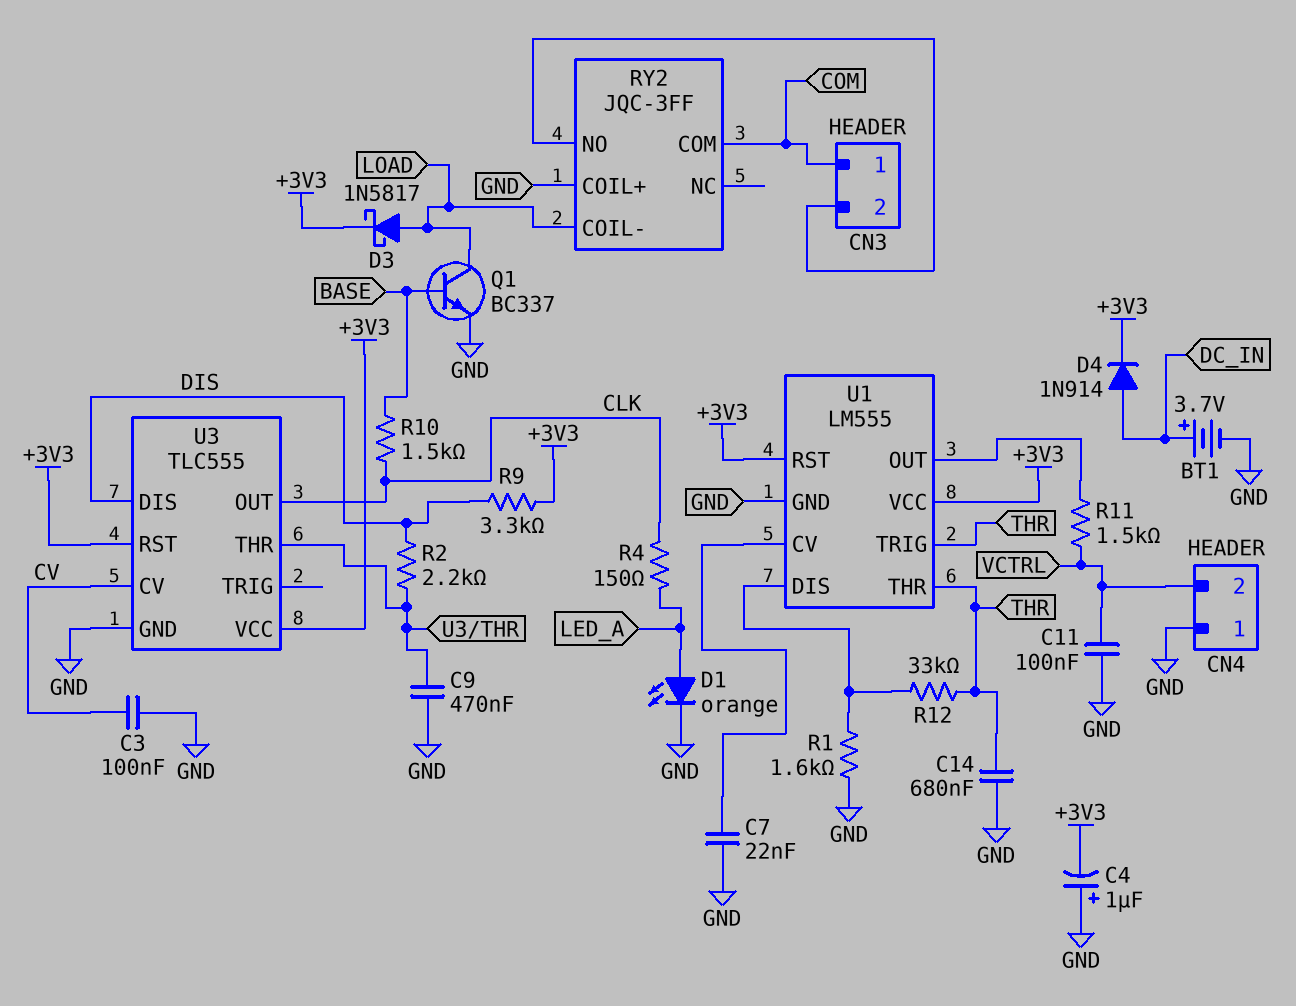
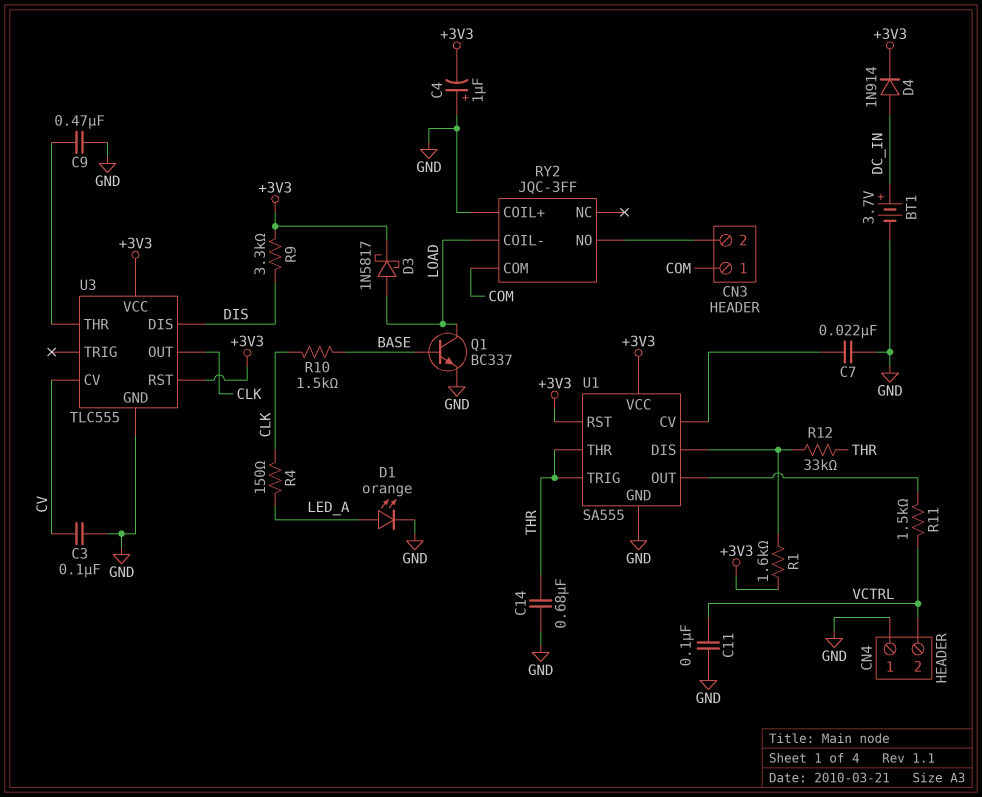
R1: 1.6k (GND, U1/DIS) -> 1.6k (+3V3, U1/DIS)
R2: 2.2k (DIS, U3/THR) -> none
U1: LM555 -> SA555

